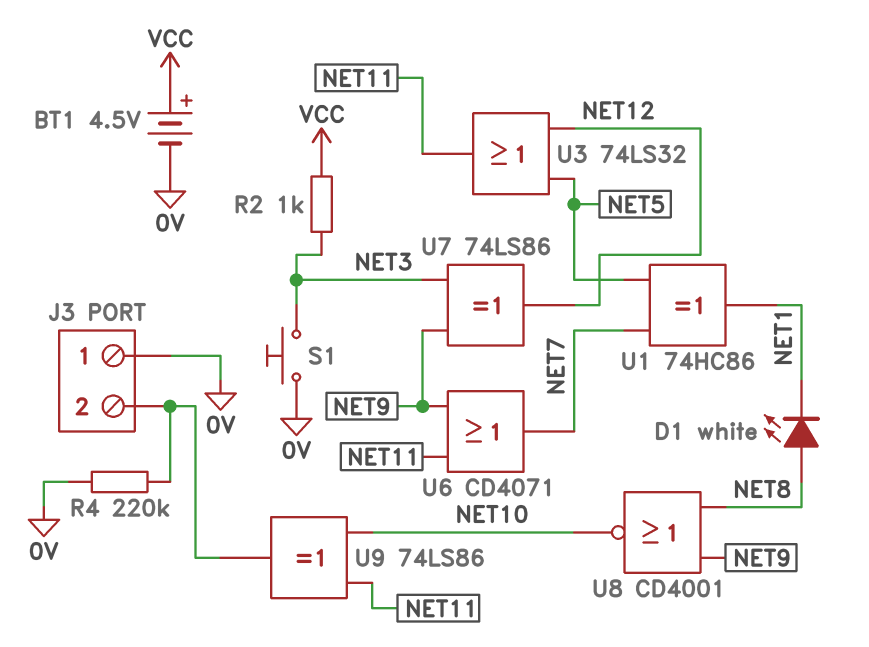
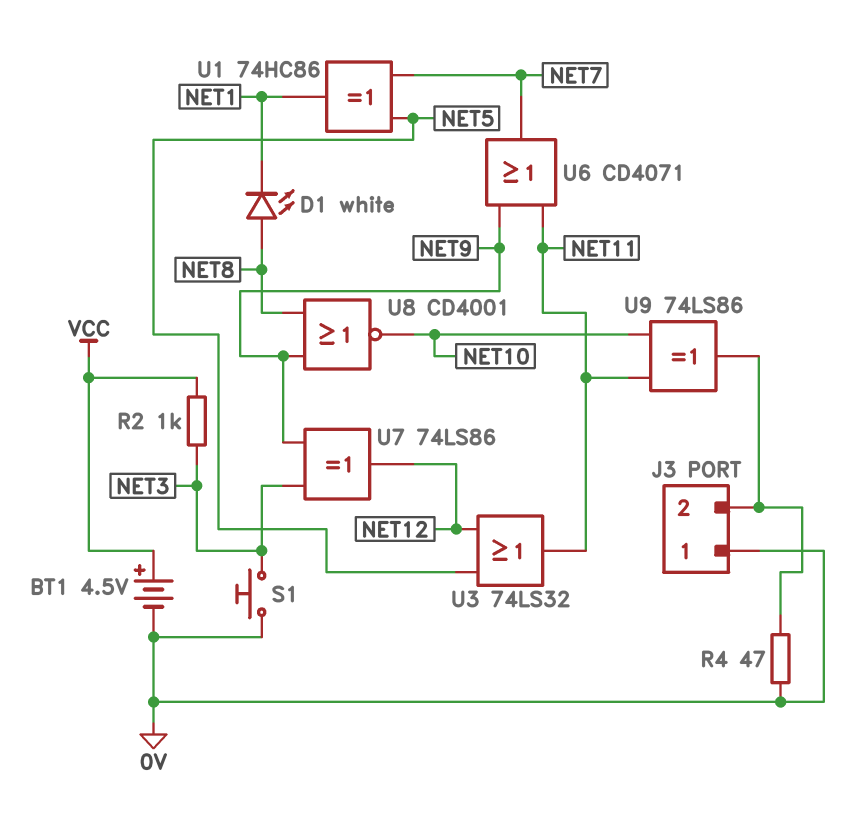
R4: 220k (0V, J3/2) -> 47 (0V, J3/2)

